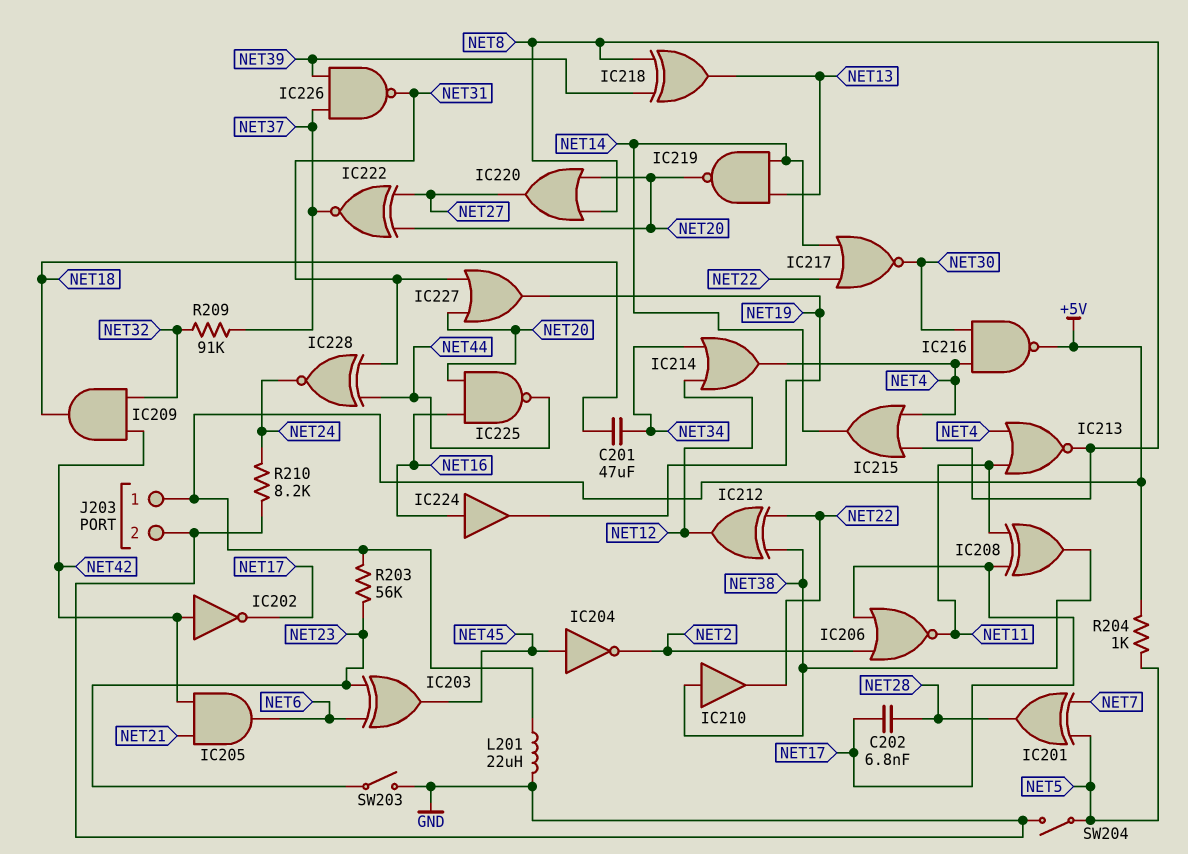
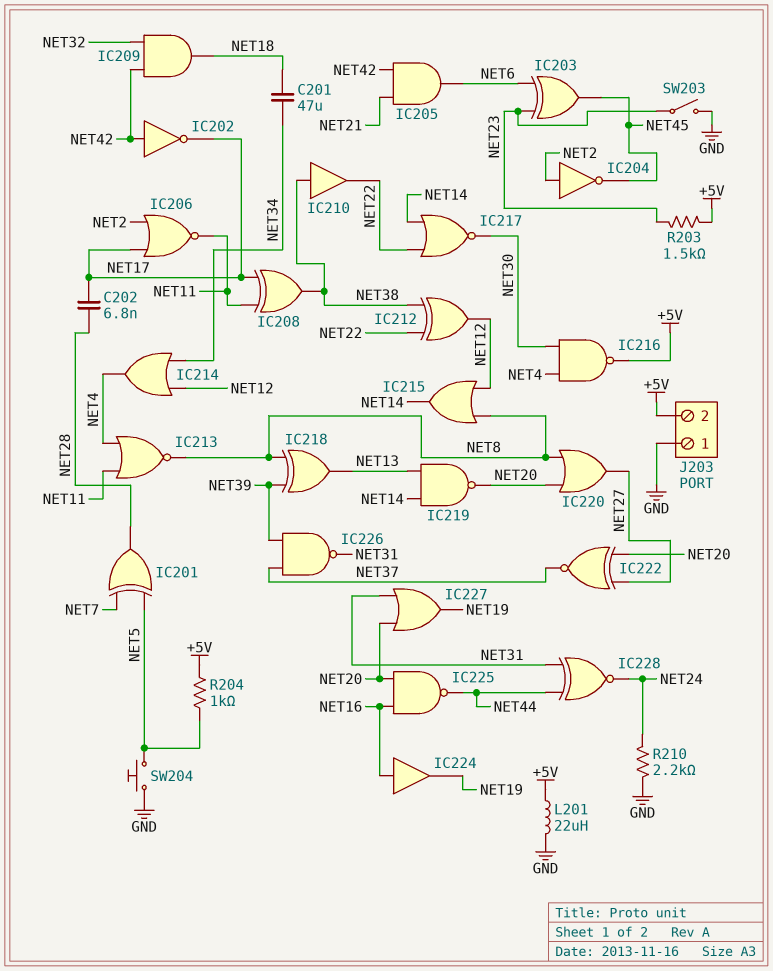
IC204: NOT (in NET45, out NET2) -> NOT (in NET2, out NET45)
IC215: OR (in NET4, in NET8, out NET14) -> OR (in NET8, in NET12, out NET14)
J203 pin 1: +5V -> GND
J203 pin 2: GND -> +5V
R203: 56k (+5V, NET23) -> 1.5k (+5V, NET23)
R209: 91k (NET32, NET37) -> none
R210: 8.2k (GND, NET24) -> 2.2k (GND, NET24)
SW204: switch (GND, NET5) -> button (GND, NET5)

